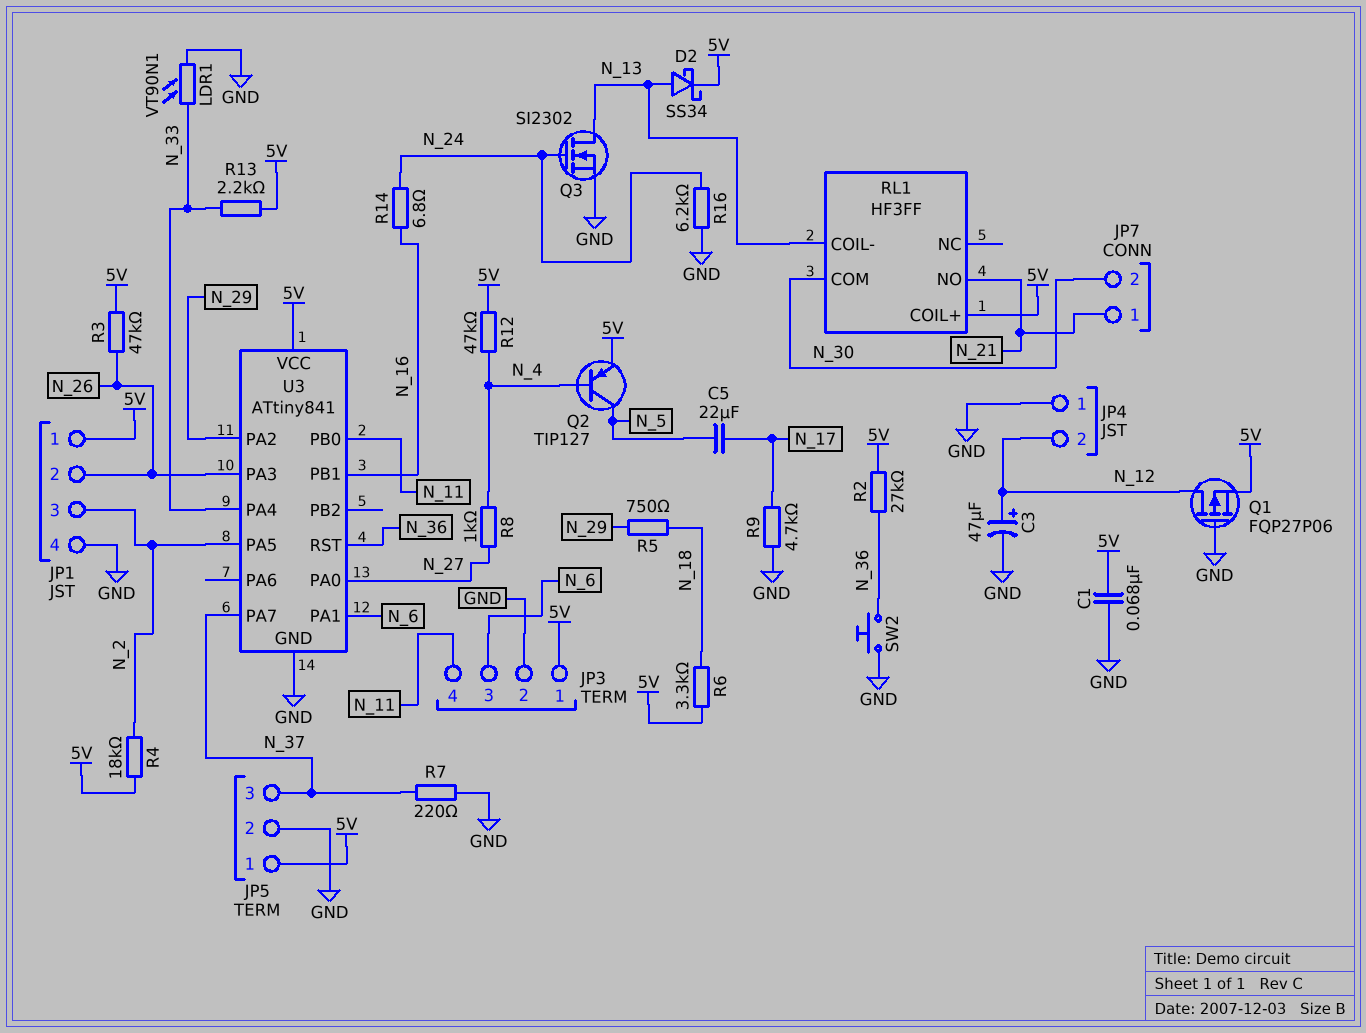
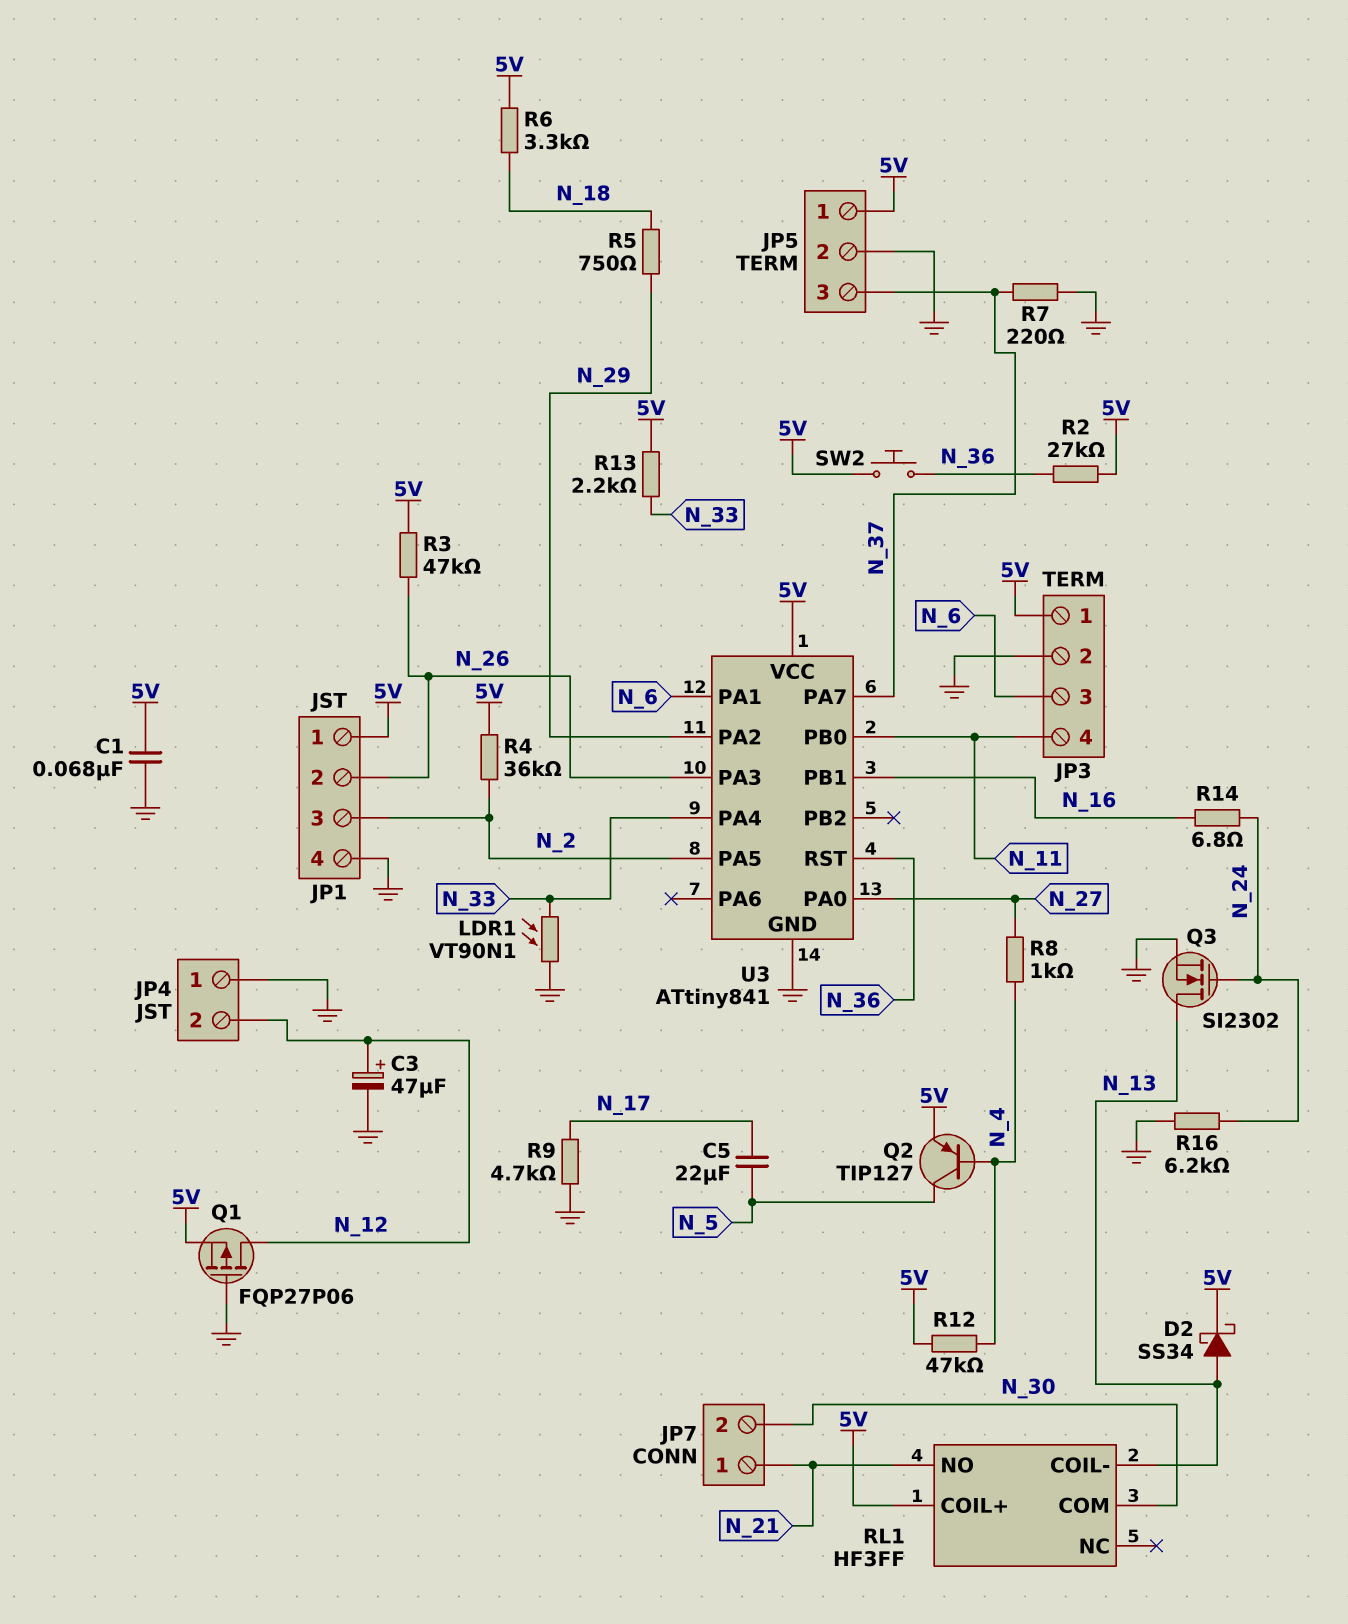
R4: 18k (5V, N_2) -> 36k (5V, N_2)
SW2: button (GND, N_36) -> button (5V, N_36)

